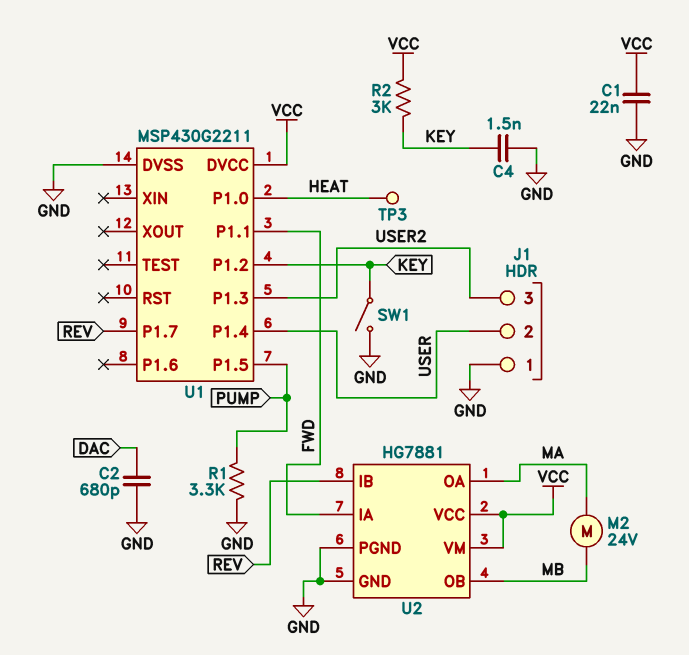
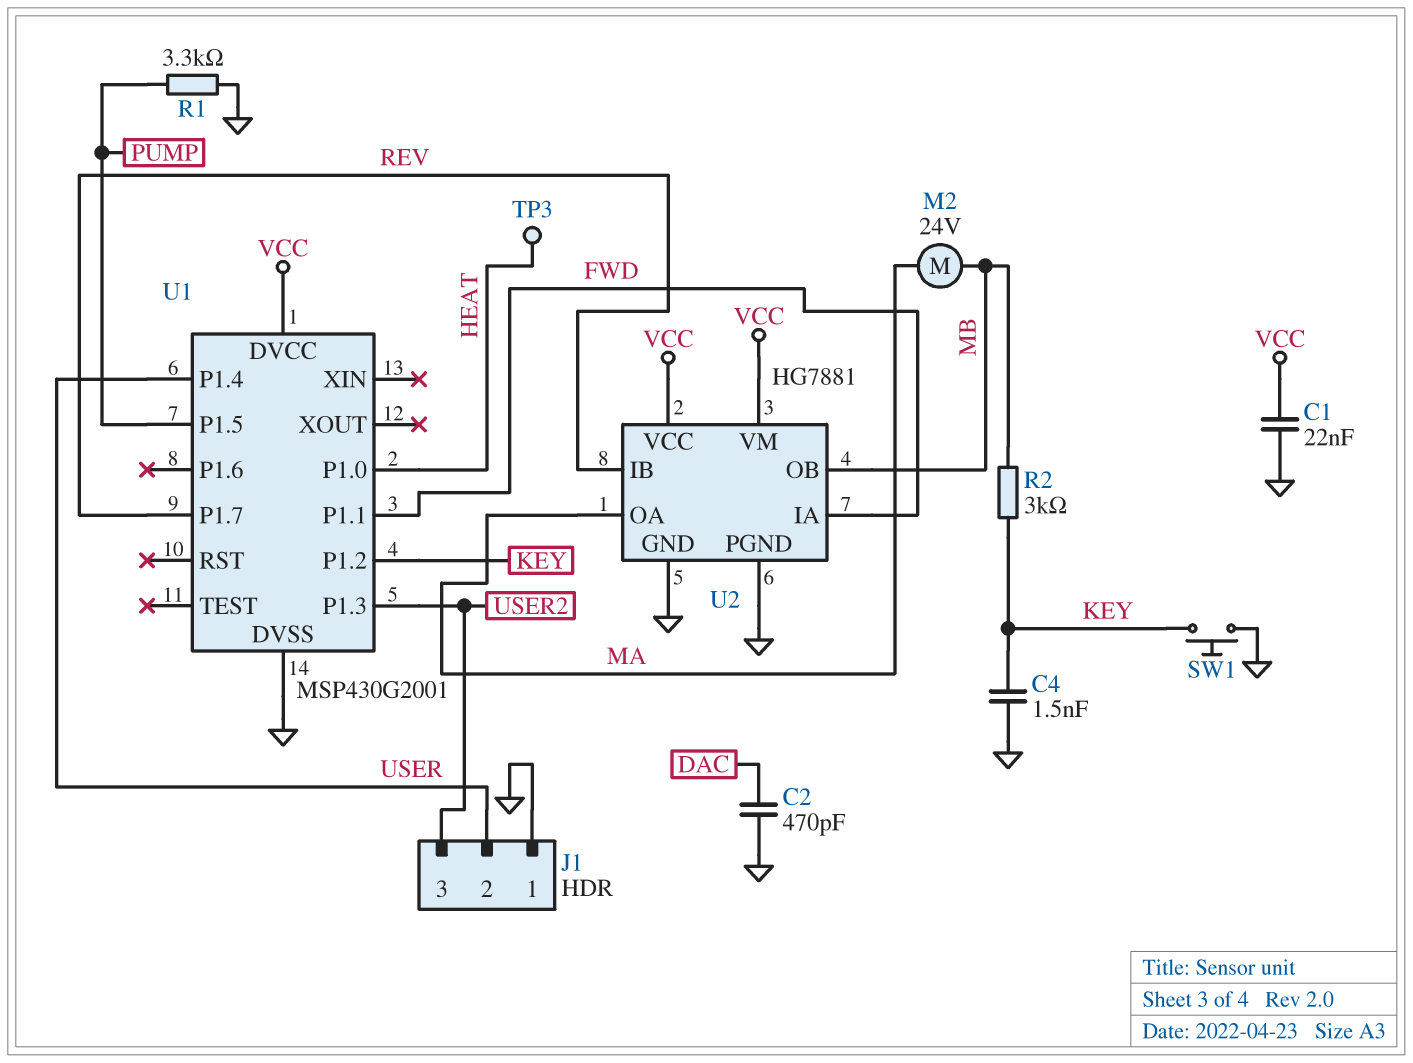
C2: 680pF (DAC, GND) -> 470pF (DAC, GND)
R2: 3k (KEY, VCC) -> 3k (KEY, MB)
SW1: switch (GND, KEY) -> button (GND, KEY)
U1: MSP430G2211 -> MSP430G2001

